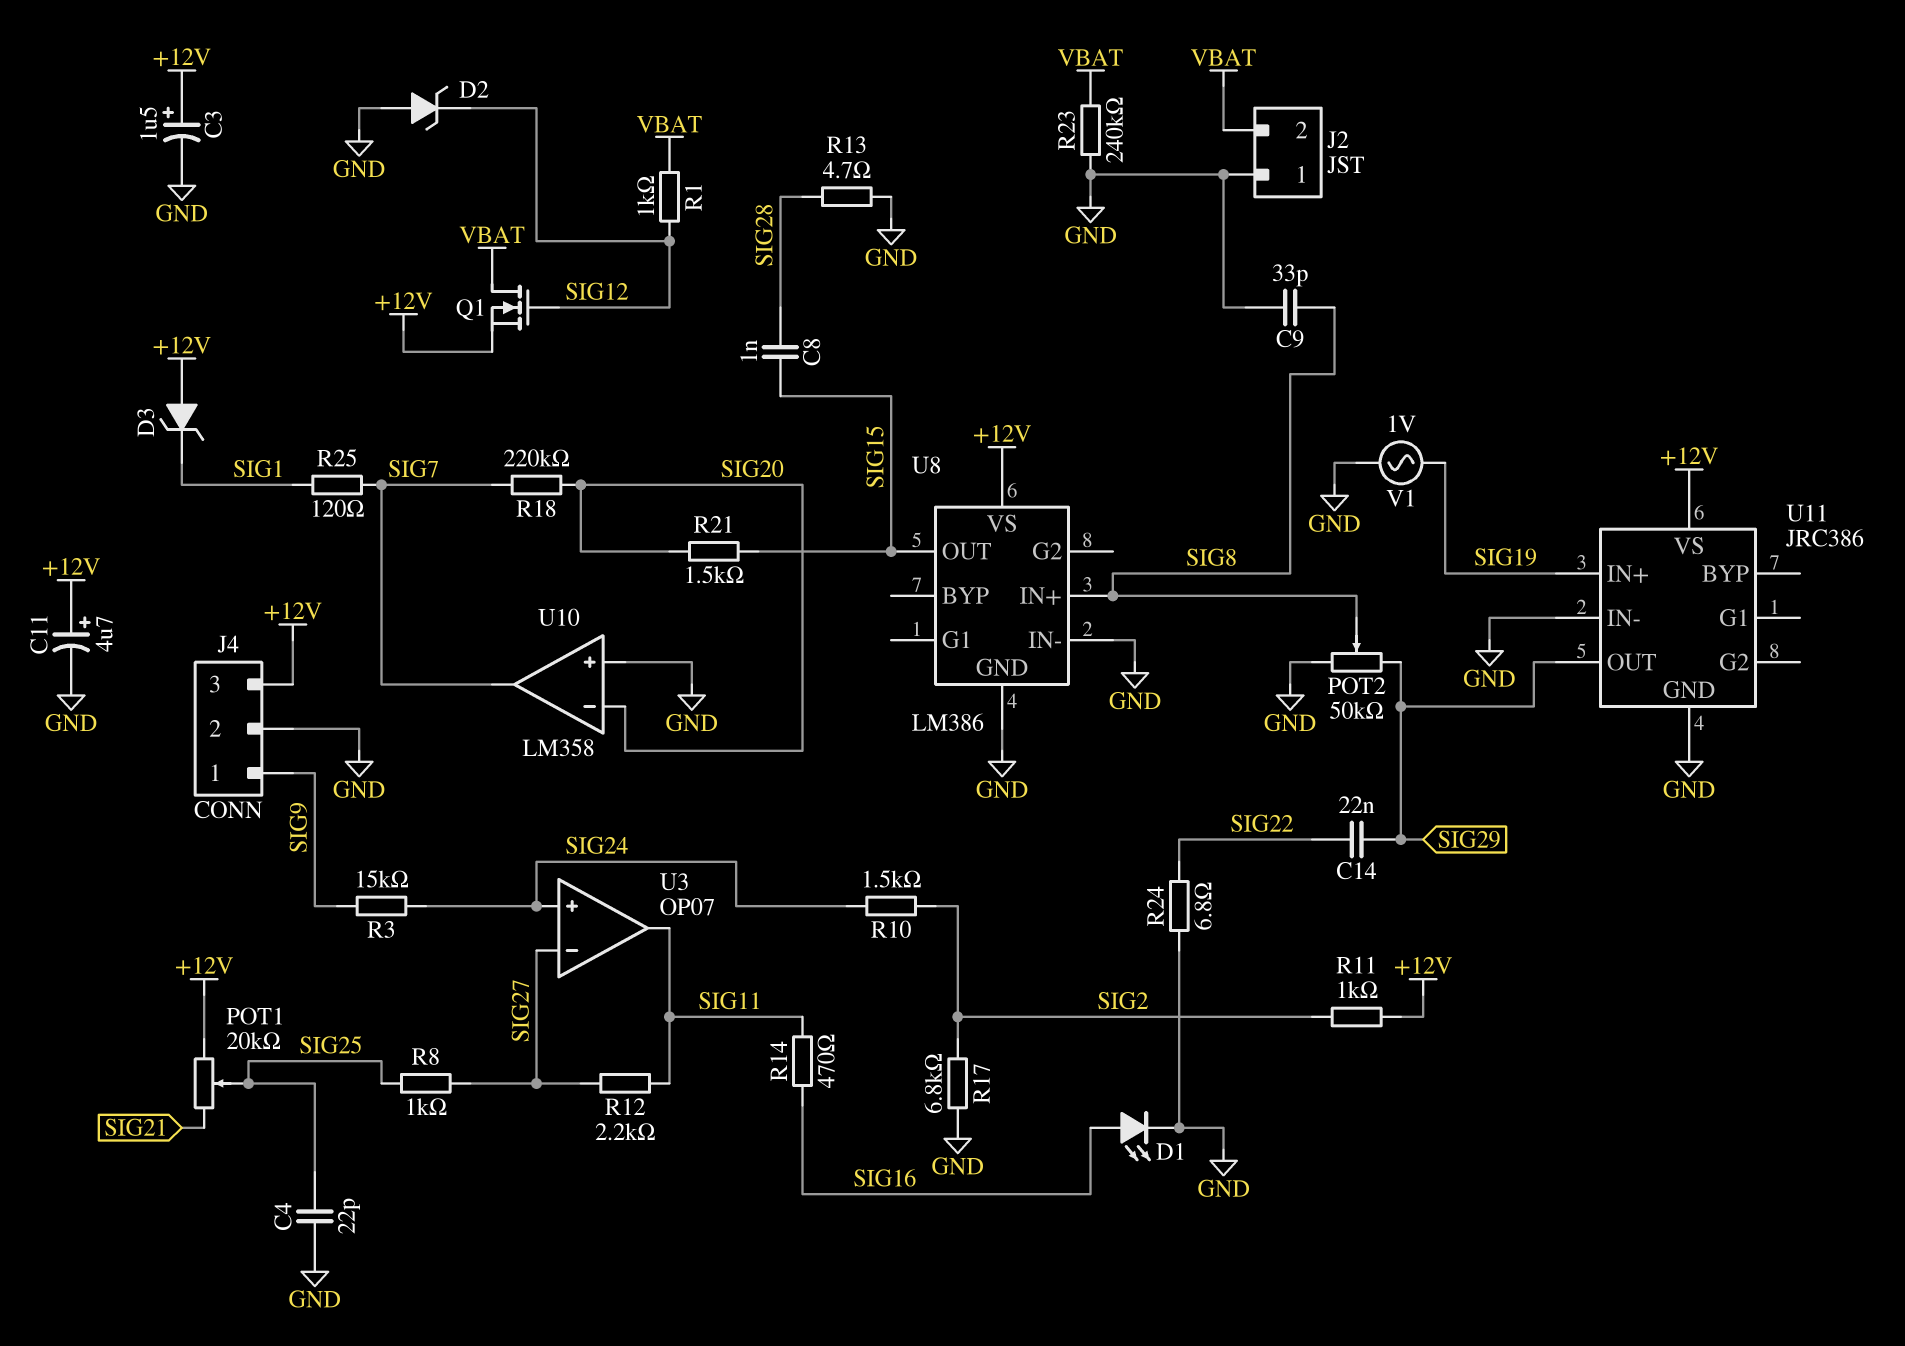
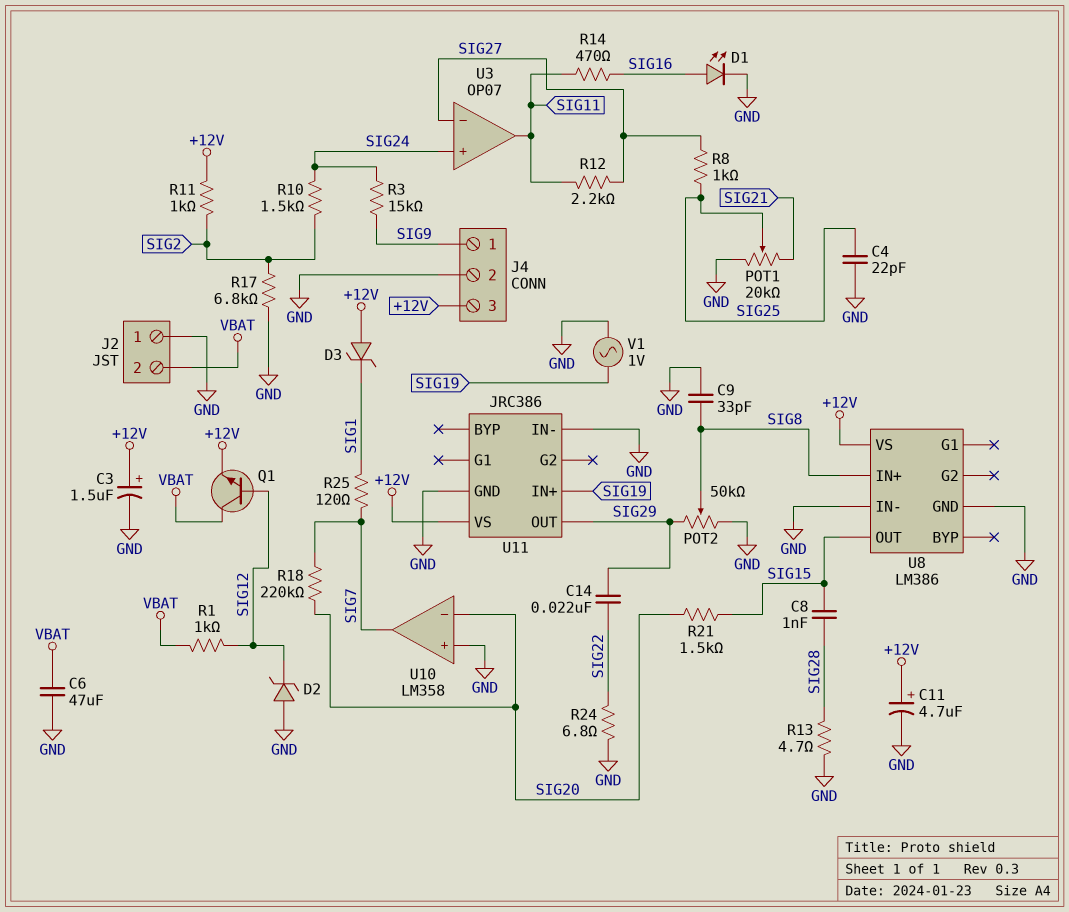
C6: none -> 47uF (GND, VBAT)
POT1: 20k (+12V, SIG21, wiper SIG25) -> 20k (GND, SIG21, wiper SIG25)
Q1: NMOS (G SIG12, D VBAT, S +12V) -> NPN (B SIG12, C VBAT, E +12V)
R23: 240k (GND, VBAT) -> none

